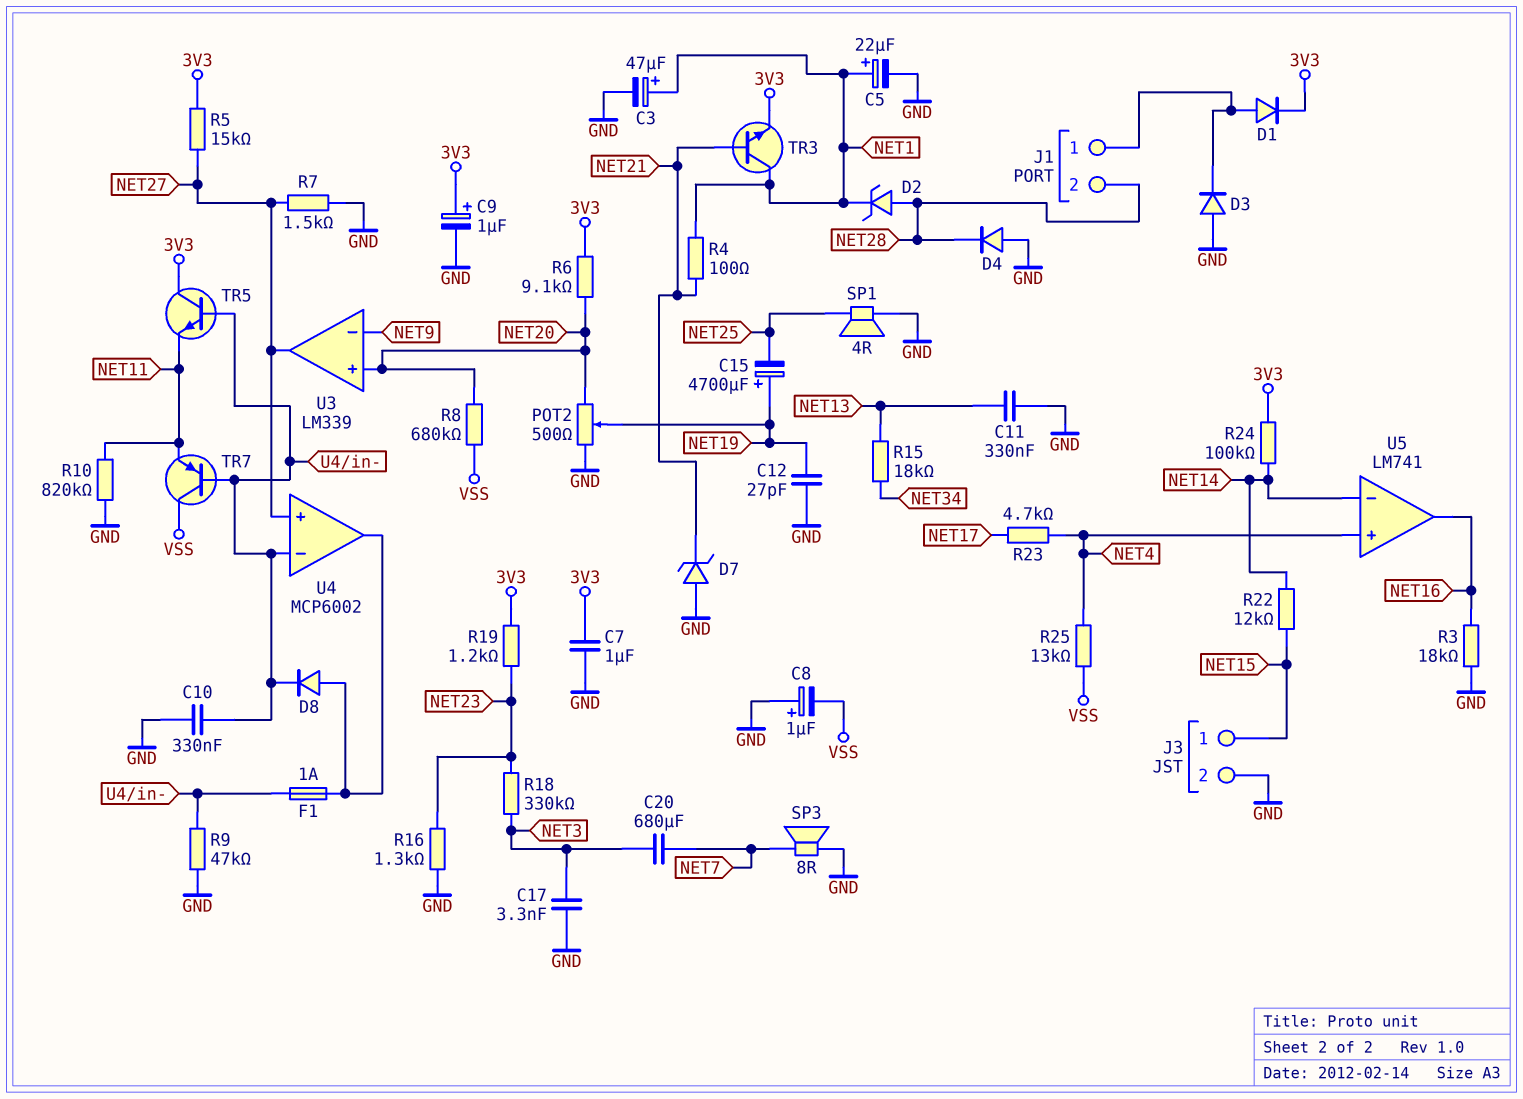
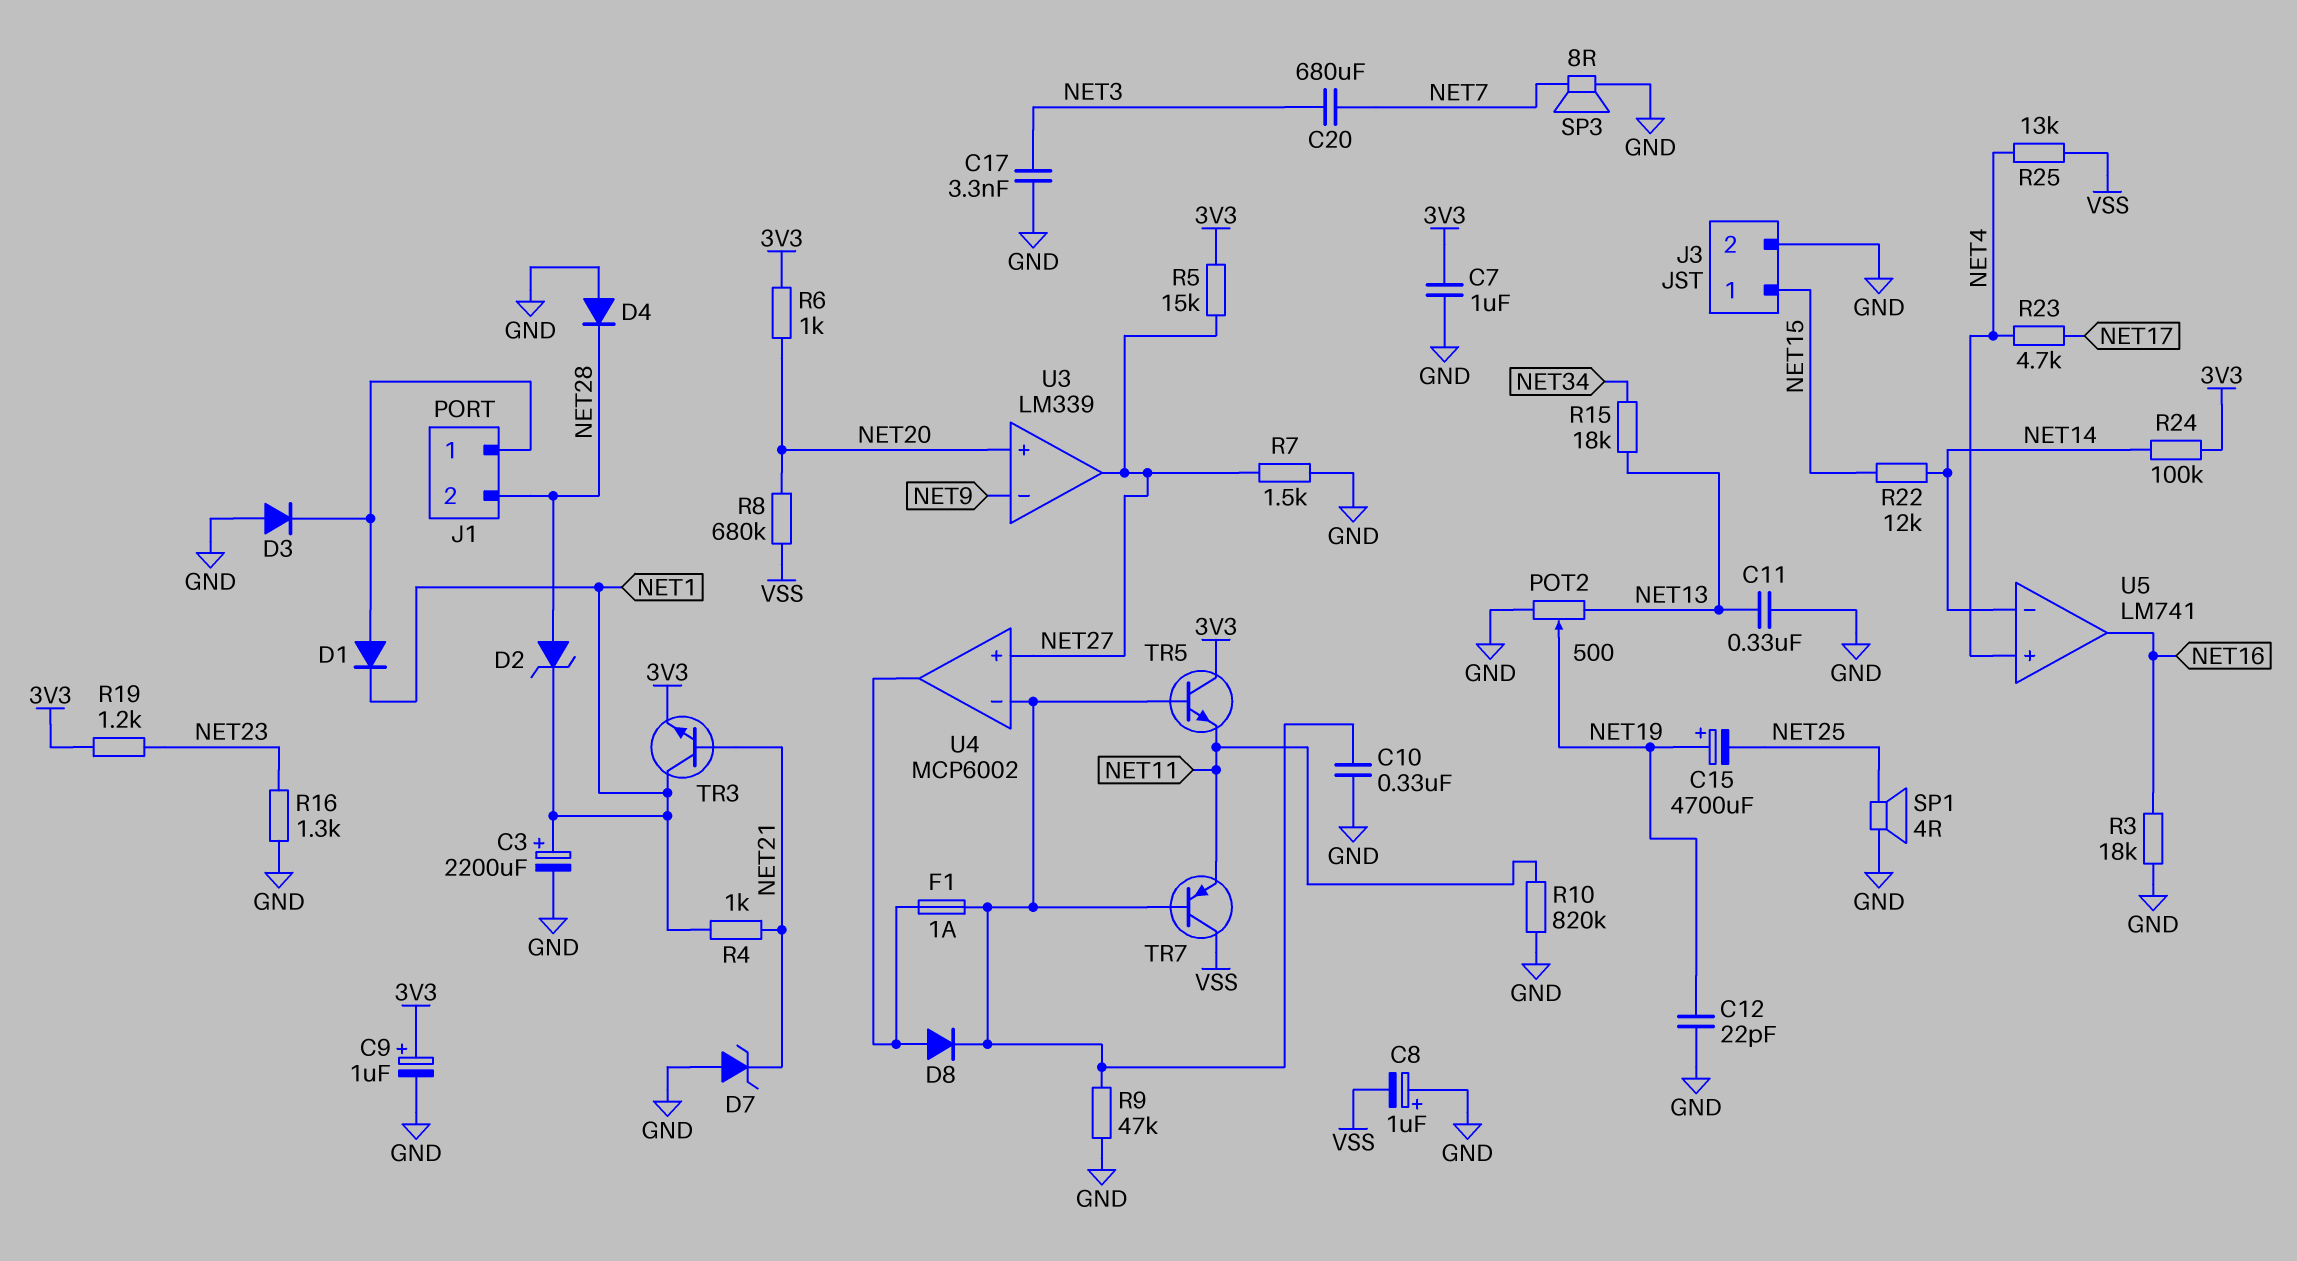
C3: 47uF (plus NET1, minus GND) -> 2200uF (plus NET1, minus GND)
C5: 22uF (plus NET1, minus GND) -> none
C12: 27pF (GND, NET19) -> 22pF (GND, NET19)
D1: diode (A J1/1, K 3V3) -> diode (A J1/1, K NET1)
POT2: 500 (GND, NET20, wiper NET19) -> 500 (GND, NET13, wiper NET19)
R4: 100 (NET1, NET21) -> 1k (NET1, NET21)
R6: 9.1k (3V3, NET20) -> 1k (3V3, NET20)
R18: 330k (NET3, NET23) -> none

